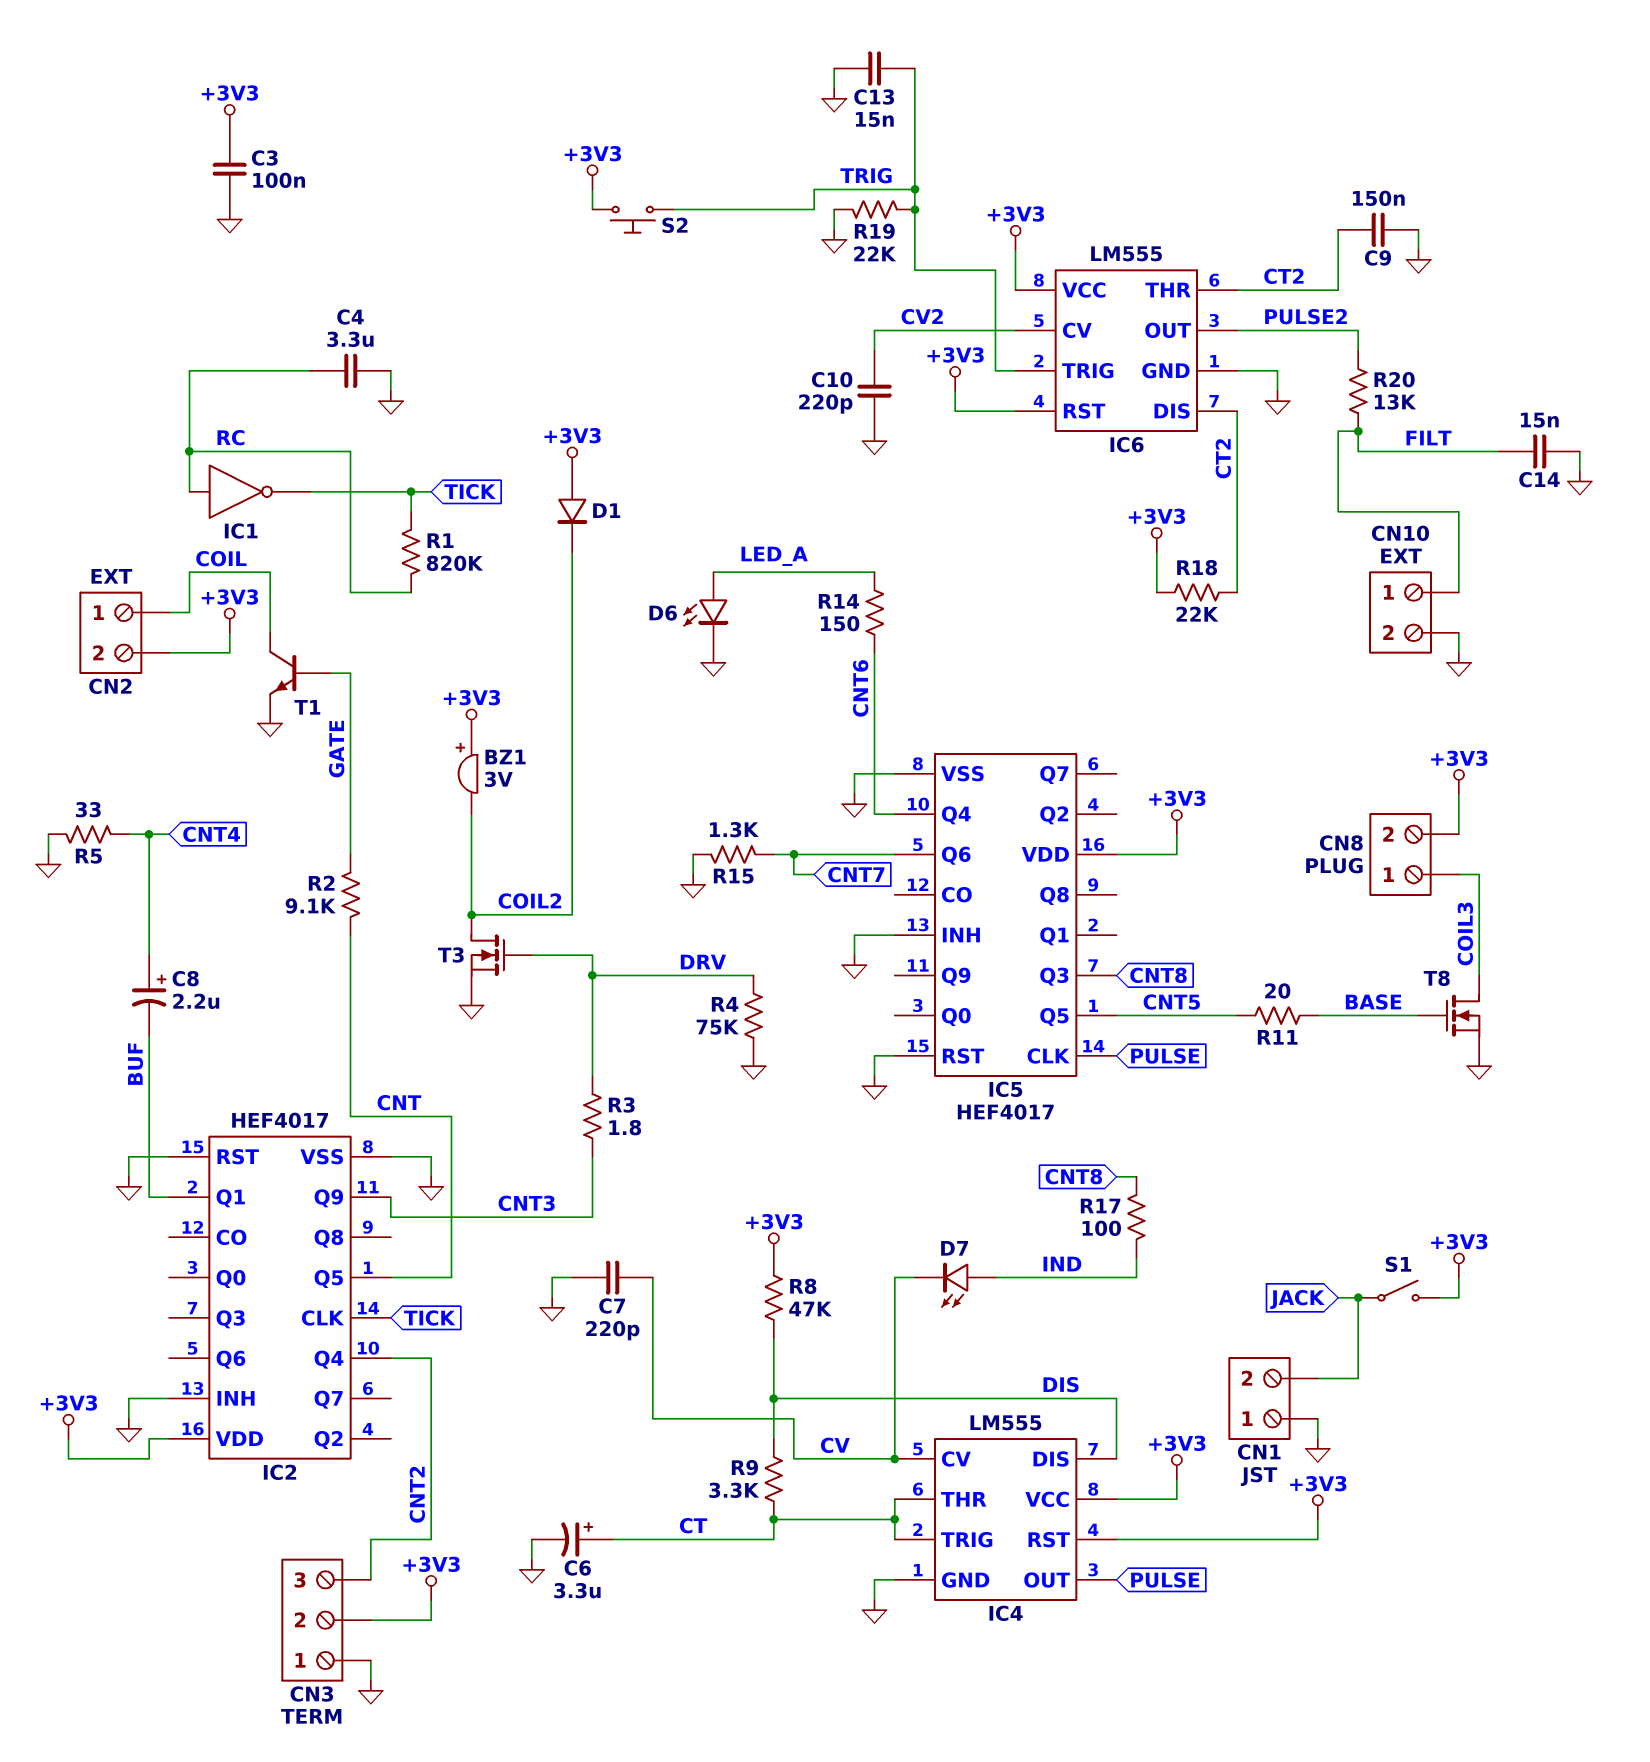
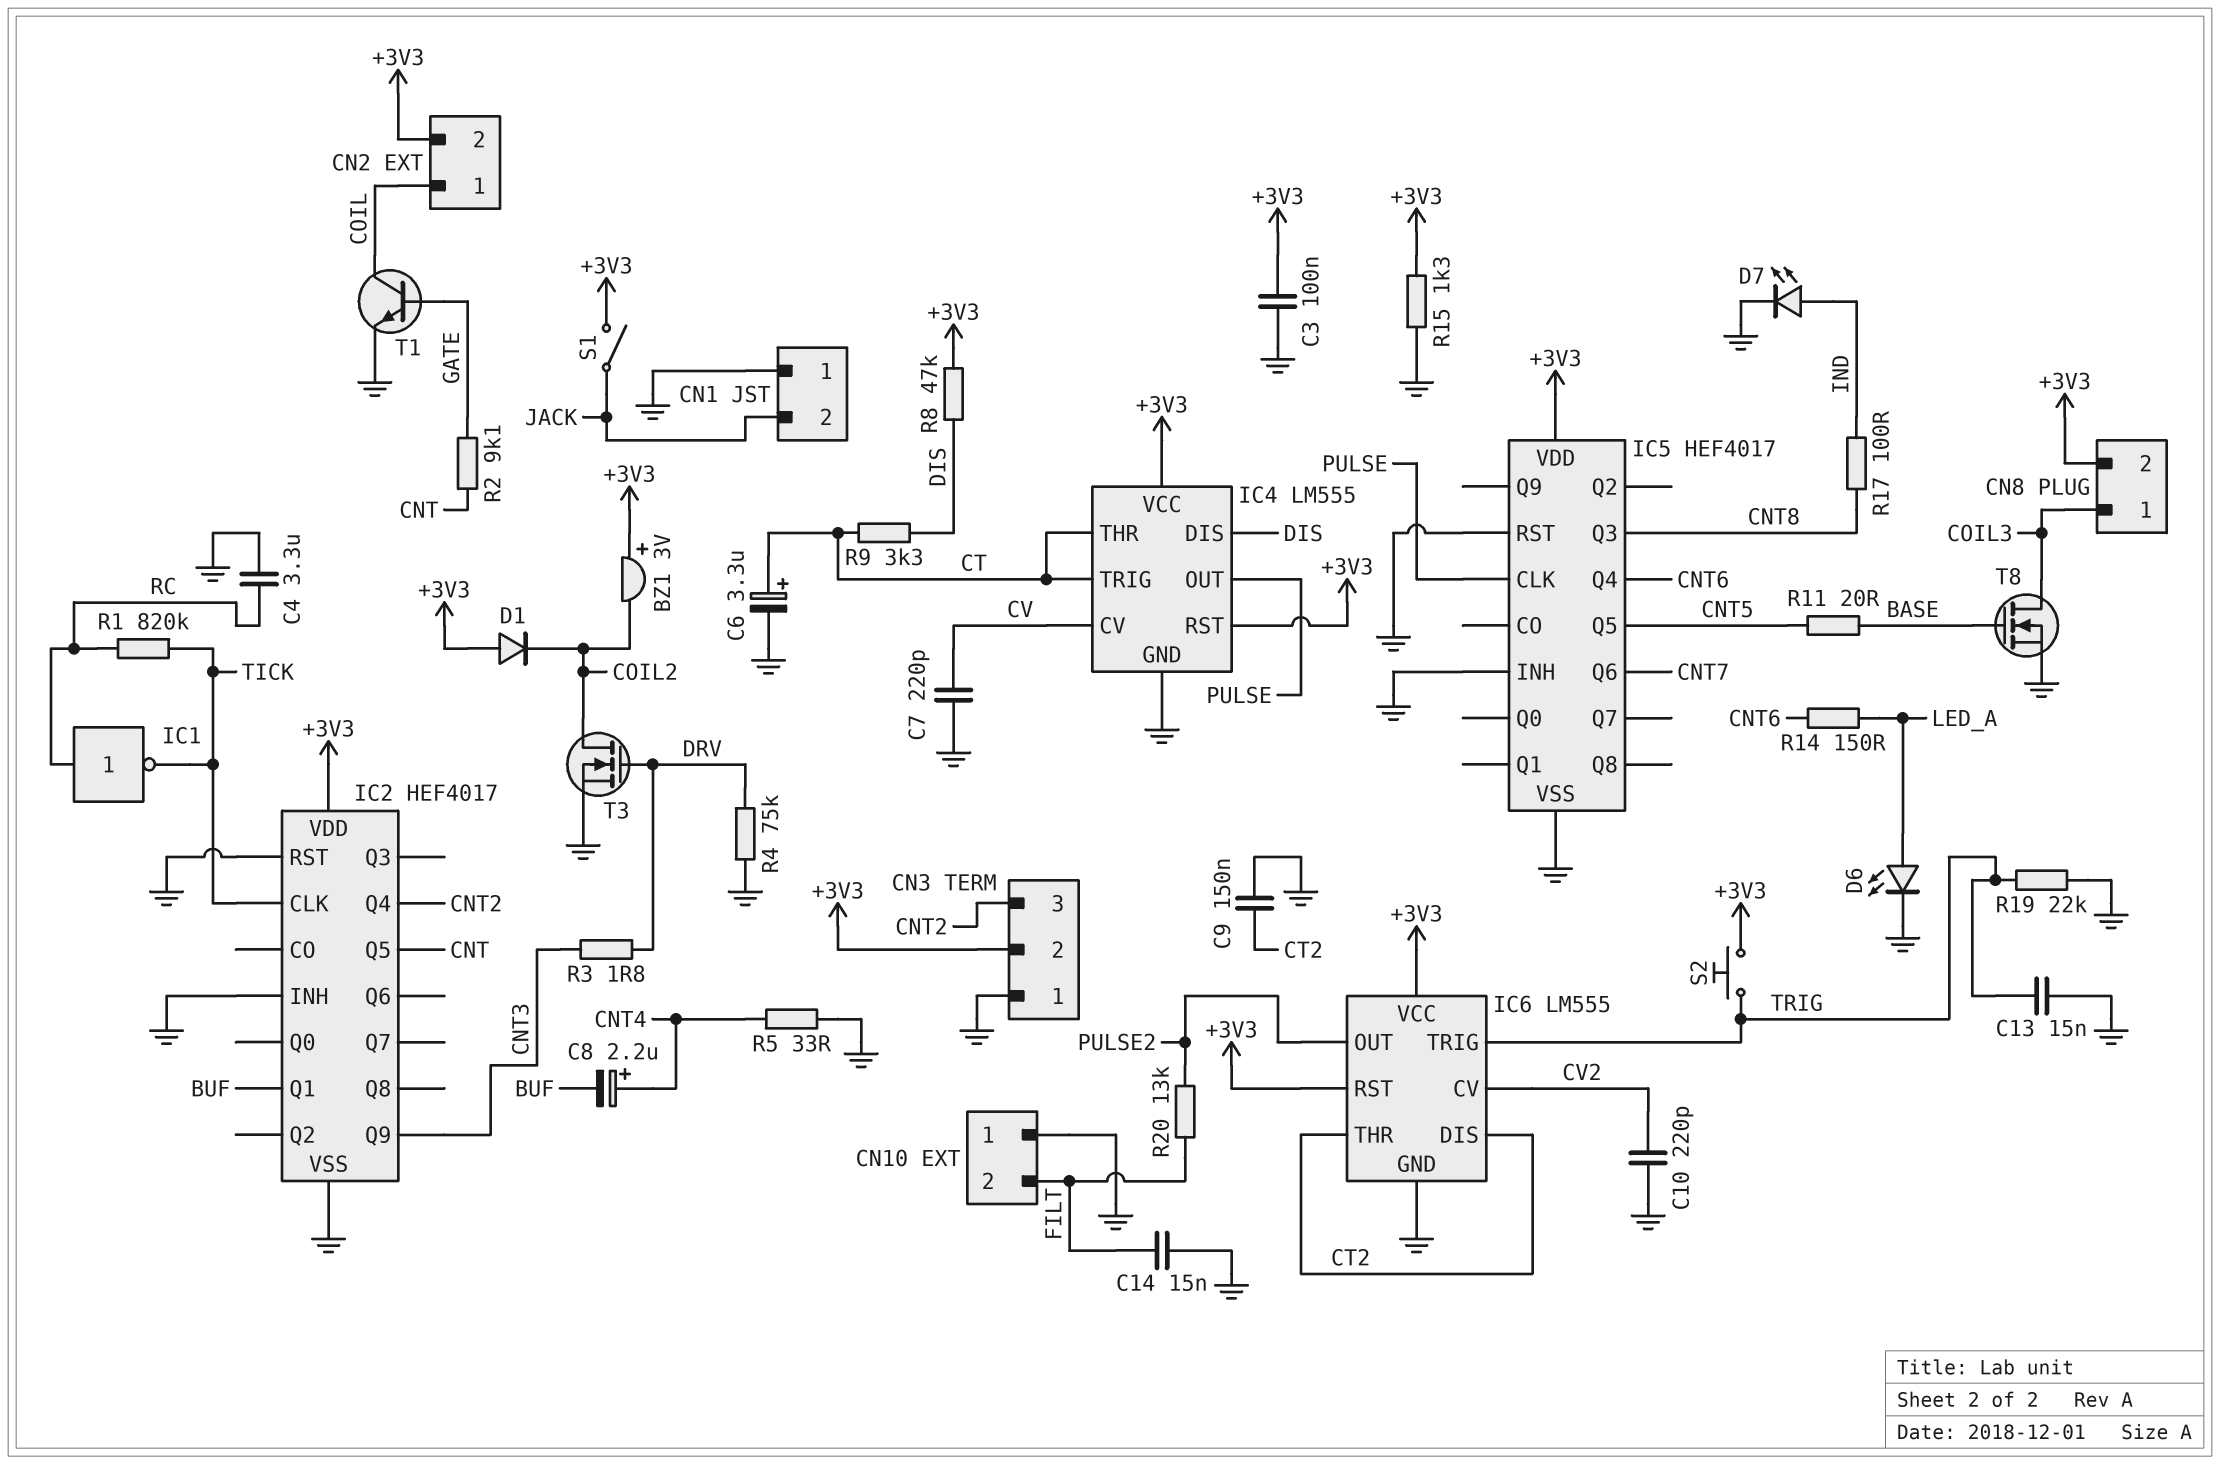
CN10 pin 1: FILT -> GND
CN10 pin 2: GND -> FILT
D7: LED (A IND, K CV) -> LED (A IND, K GND)
R15: 1.3k (CNT7, GND) -> 1.3k (+3V3, GND)
R18: 22k (+3V3, CT2) -> none

